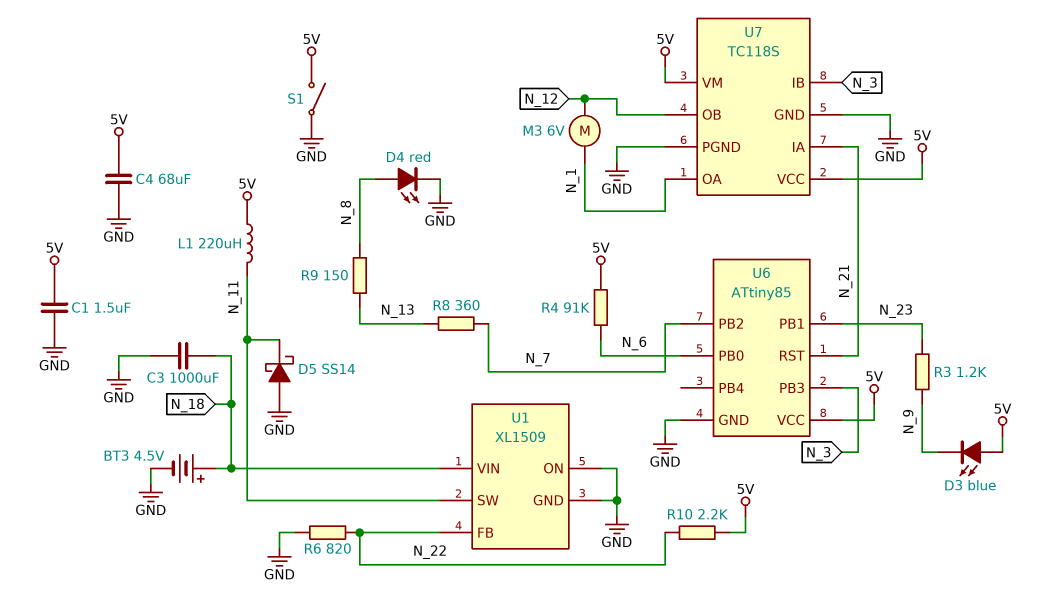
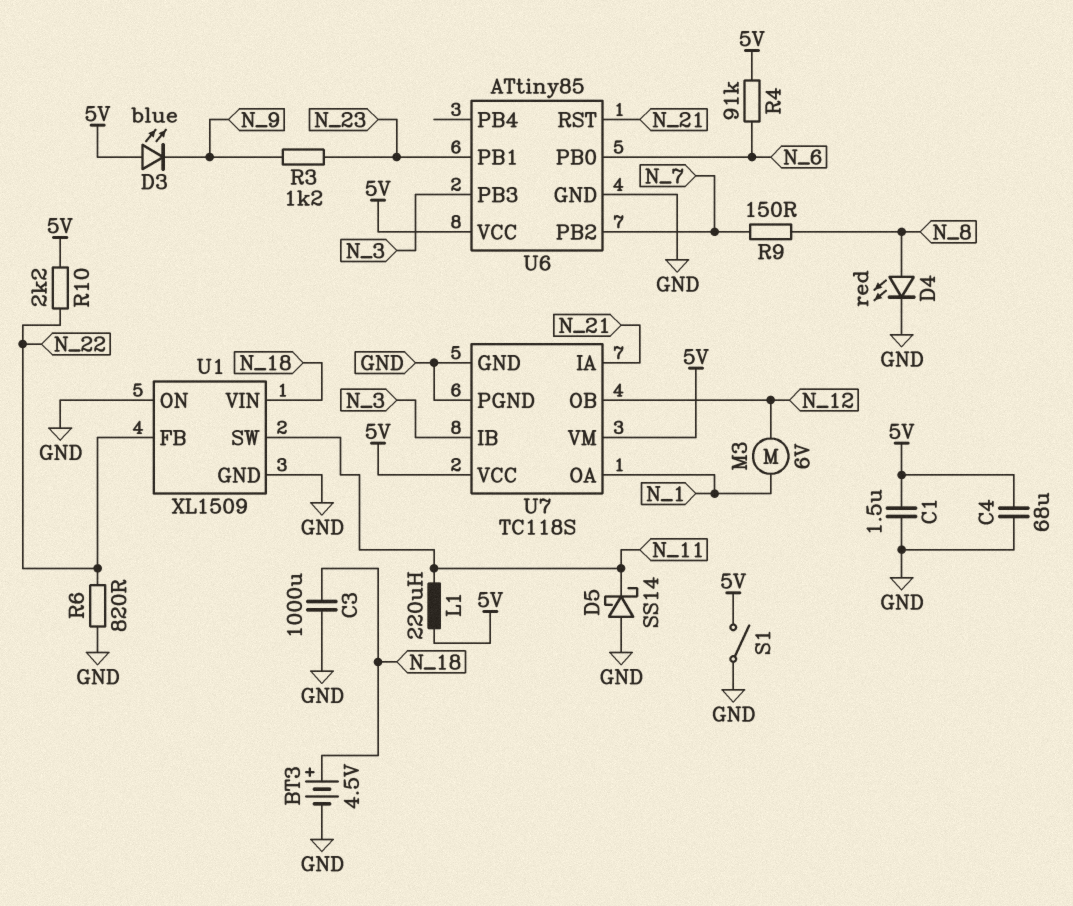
R8: 360 (N_7, N_13) -> none
R9: 150 (N_8, N_13) -> 150 (N_7, N_8)

